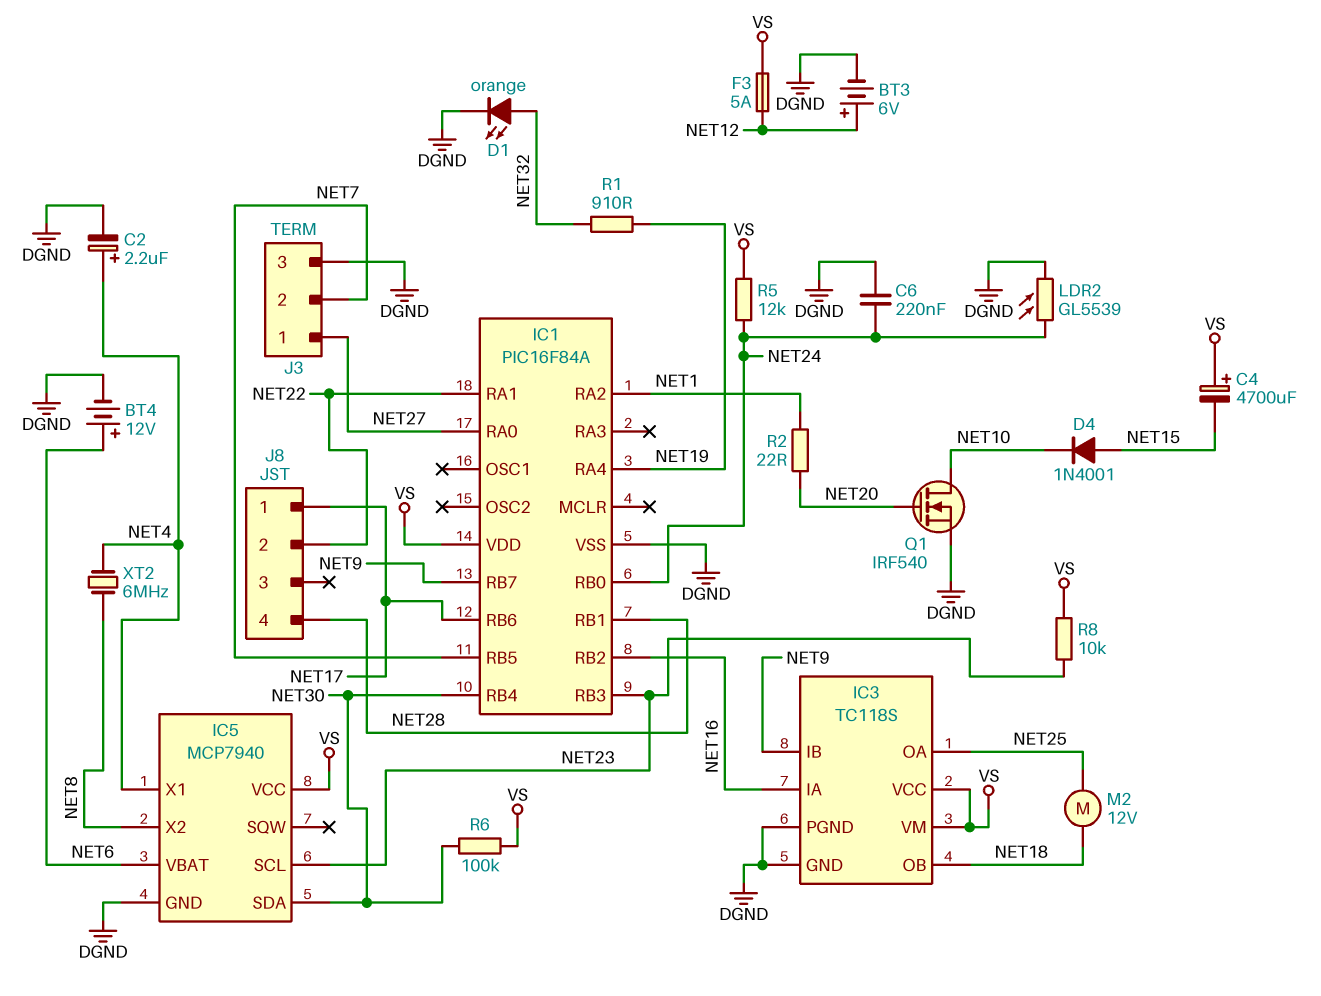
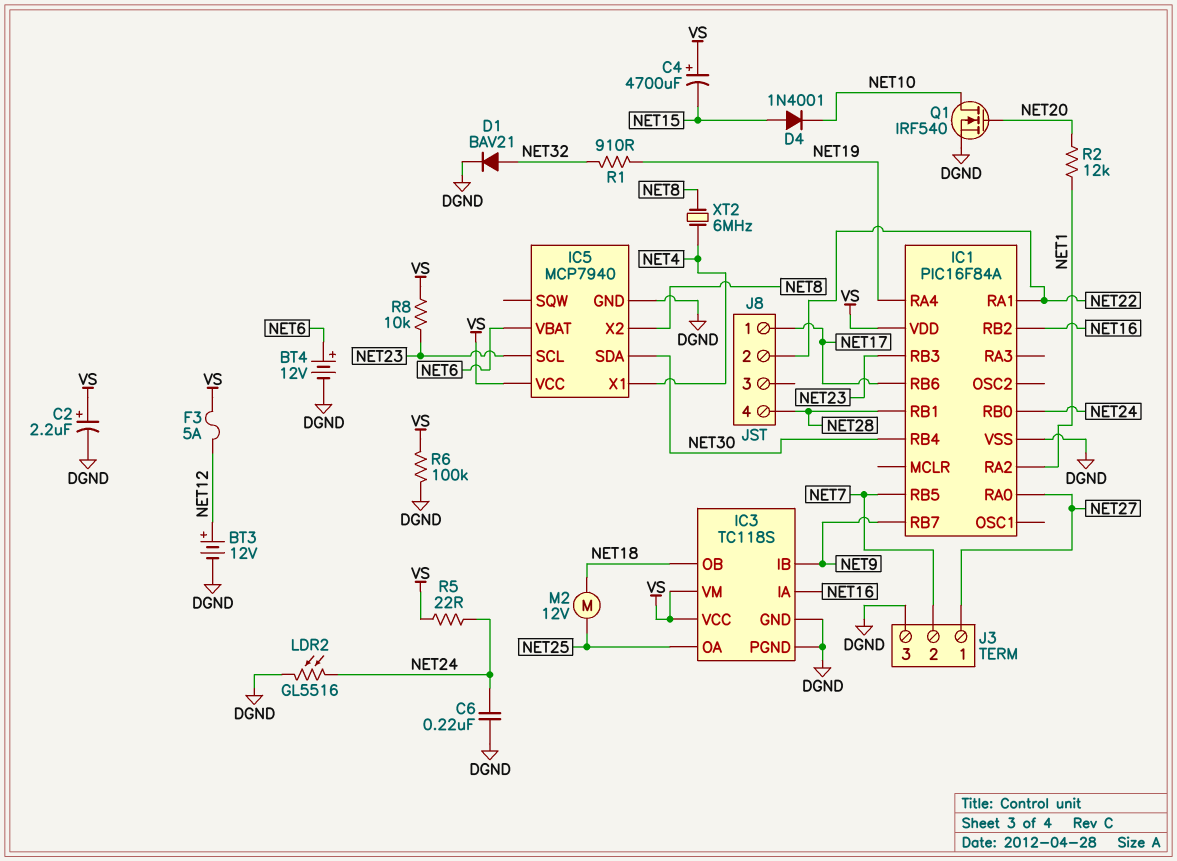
BT3: 6V (plus NET12, minus DGND) -> 12V (plus NET12, minus DGND)
C2: 2.2uF (plus NET4, minus DGND) -> 2.2uF (plus VS, minus DGND)
D1: LED orange (A NET32, K DGND) -> diode BAV21 (A NET32, K DGND)
LDR2: GL5539 (DGND, NET24) -> GL5516 (DGND, NET24)
R2: 22 (NET1, NET20) -> 12k (NET1, NET20)
R5: 12k (NET24, VS) -> 22 (NET24, VS)
R6: 100k (NET30, VS) -> 100k (DGND, VS)

